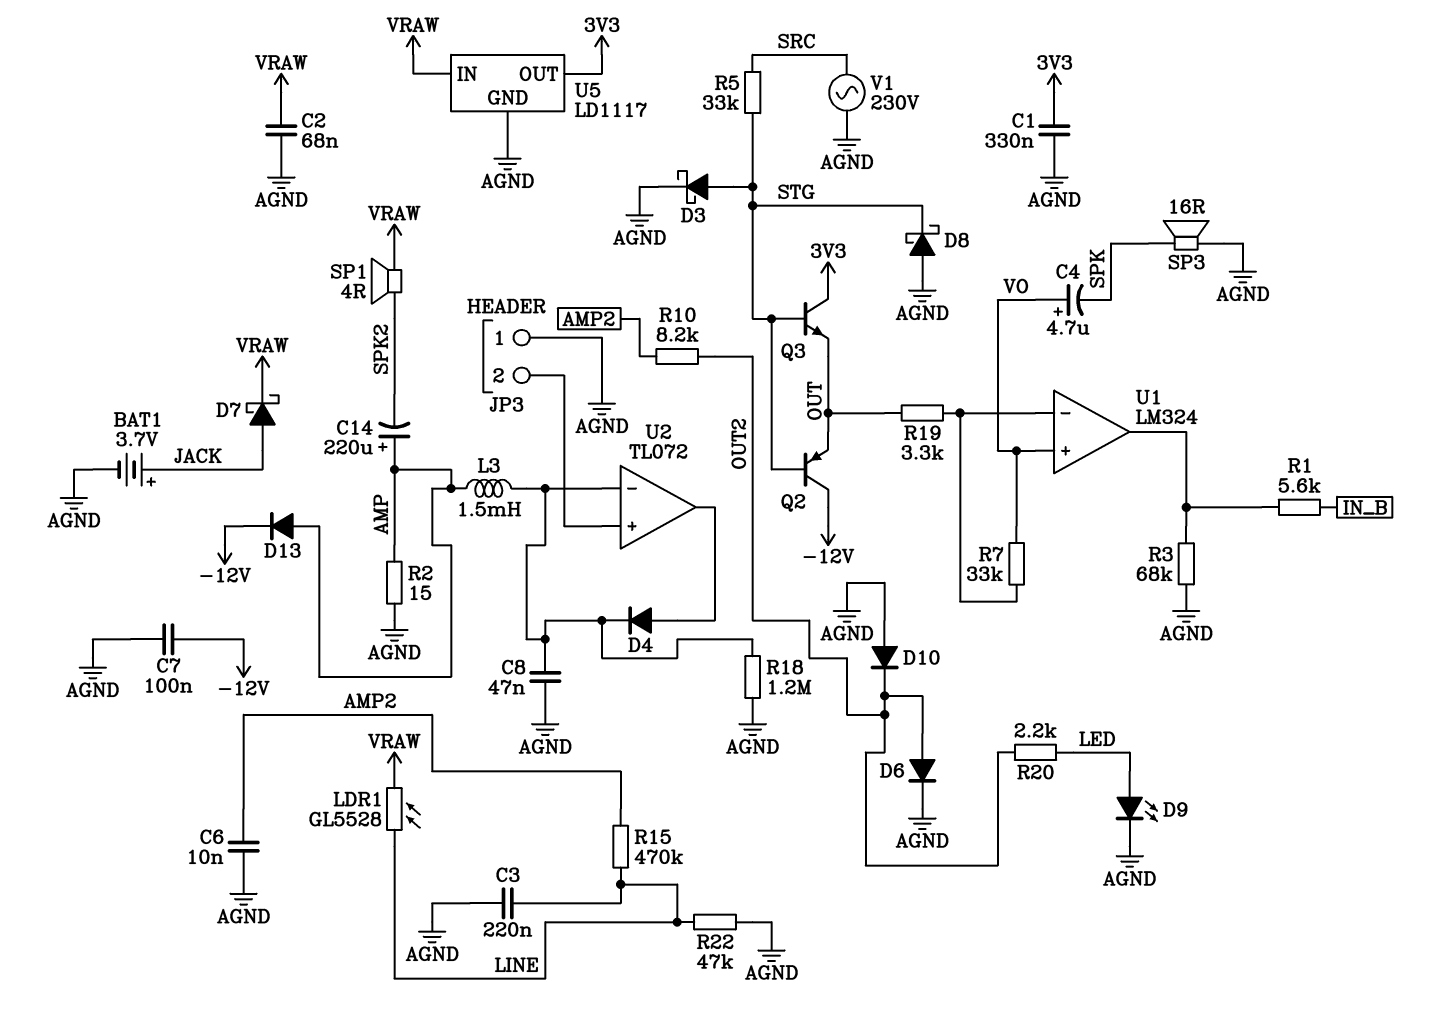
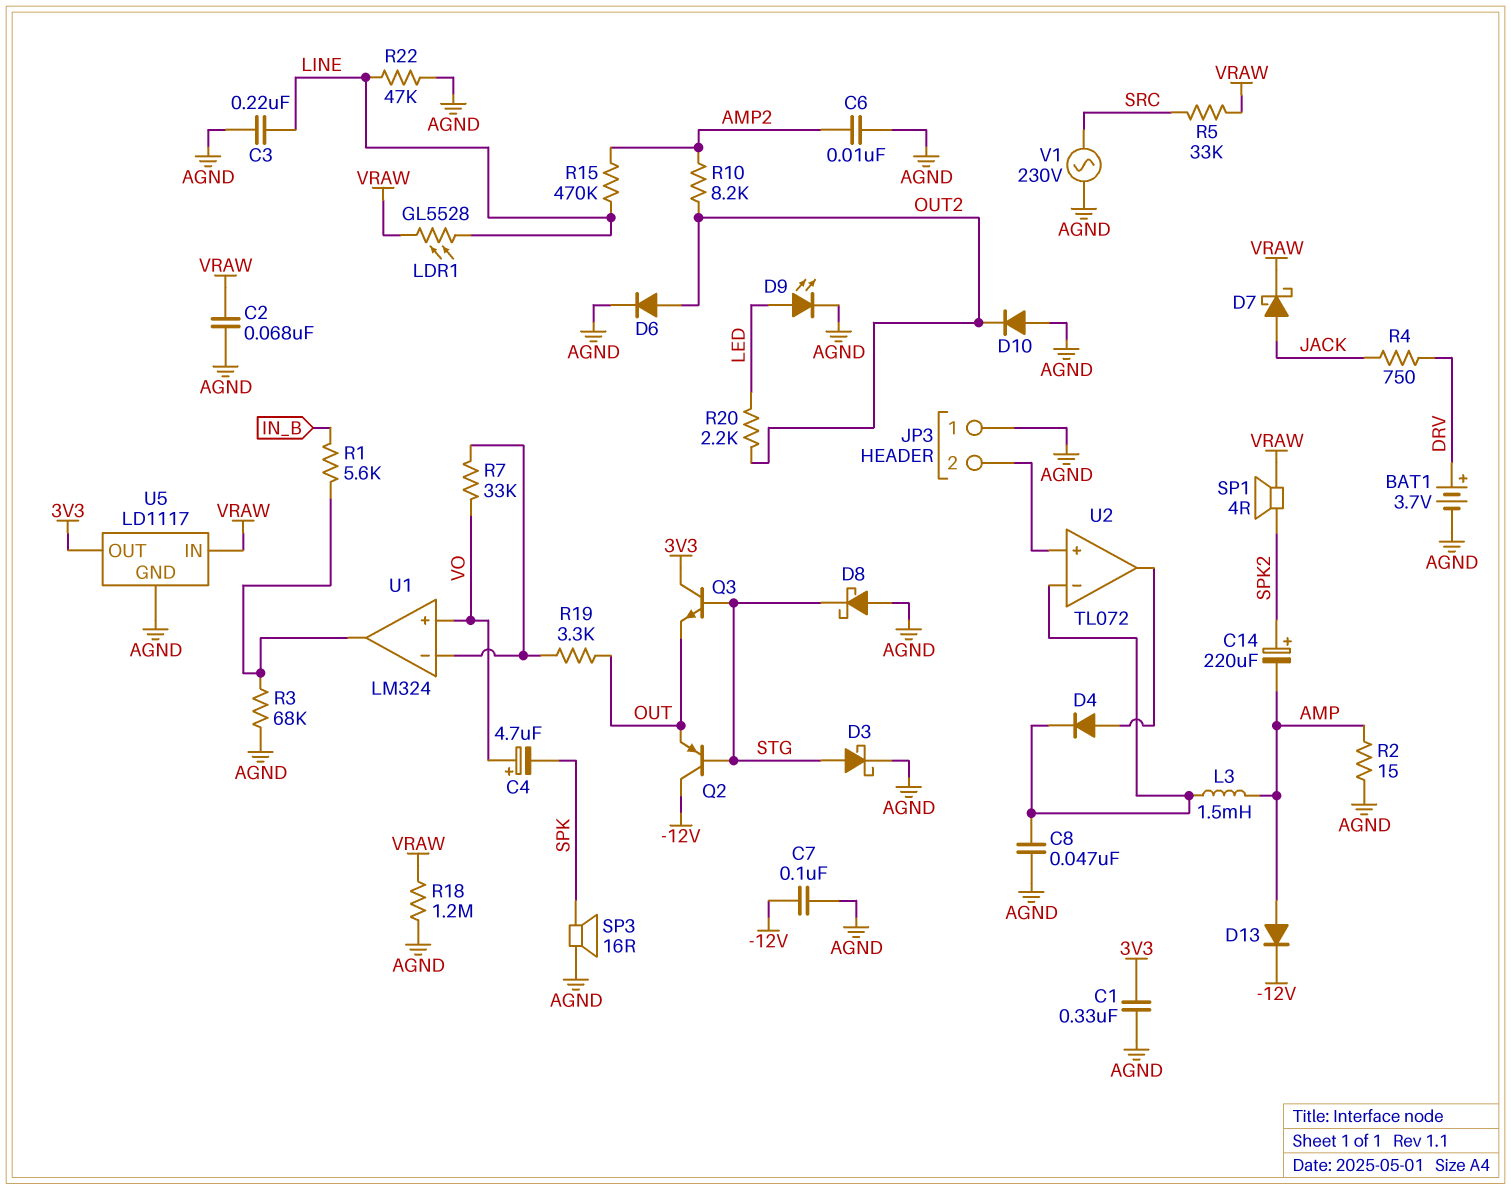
BAT1: 3.7V (plus JACK, minus AGND) -> 3.7V (plus DRV, minus AGND)
C14: 220uF (plus AMP, minus SPK2) -> 220uF (plus SPK2, minus AMP)
R4: none -> 750 (DRV, JACK)
R5: 33k (SRC, STG) -> 33k (SRC, VRAW)
R18: 1.2M (AGND, U2/in-) -> 1.2M (AGND, VRAW)

